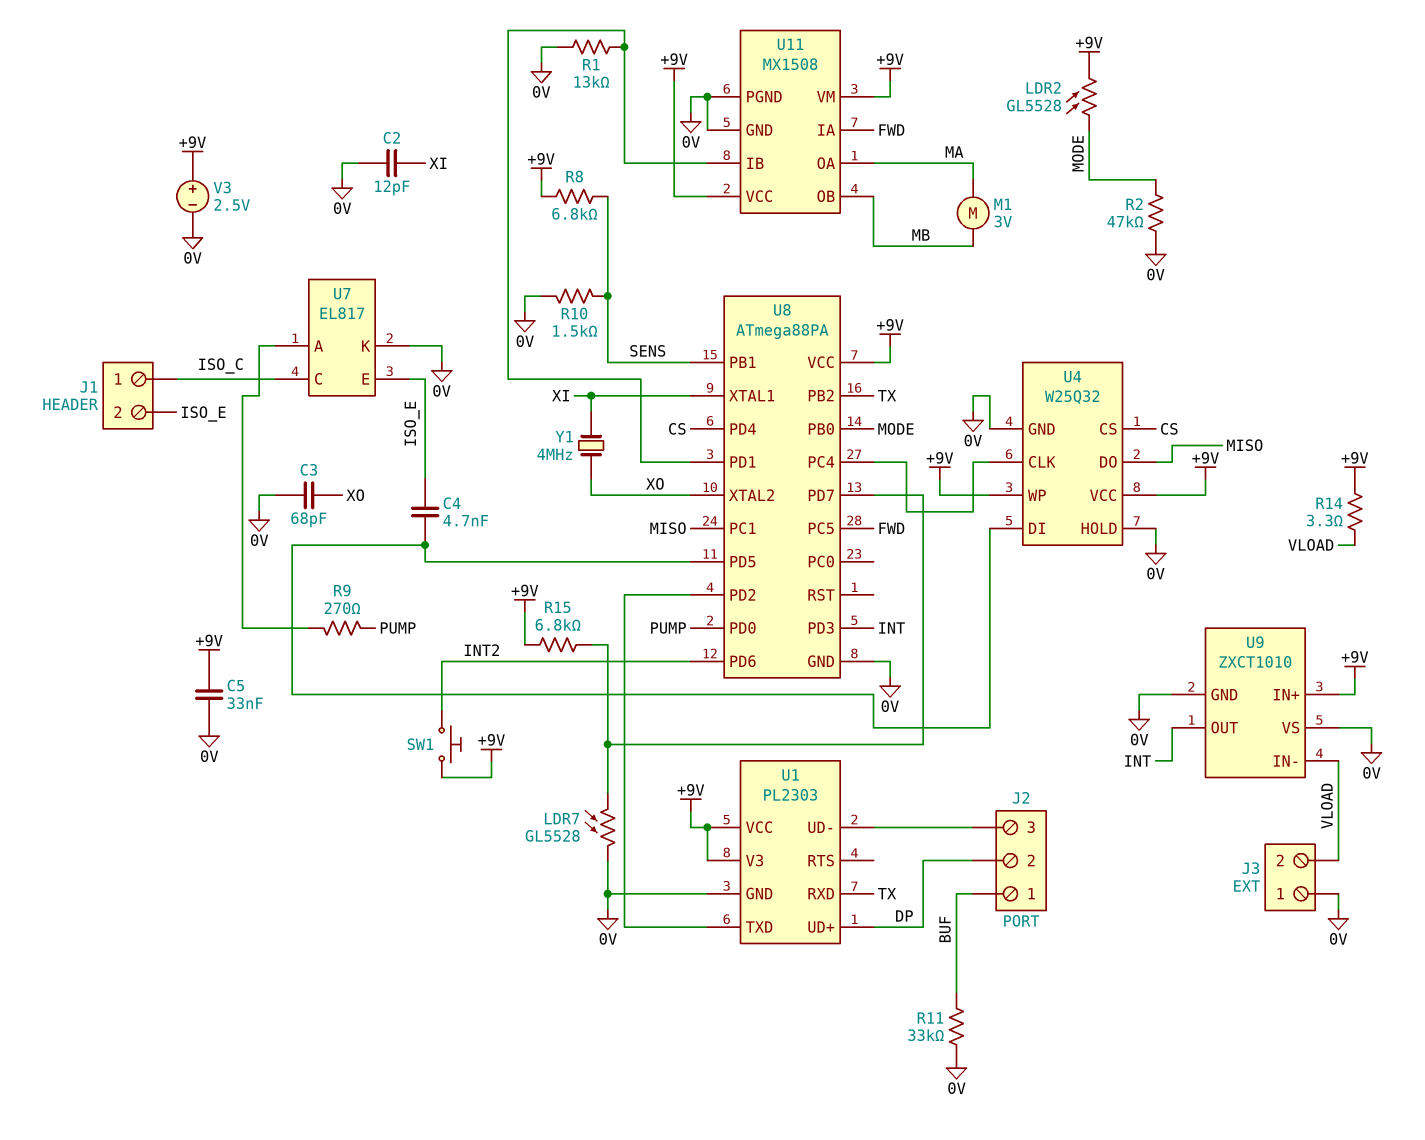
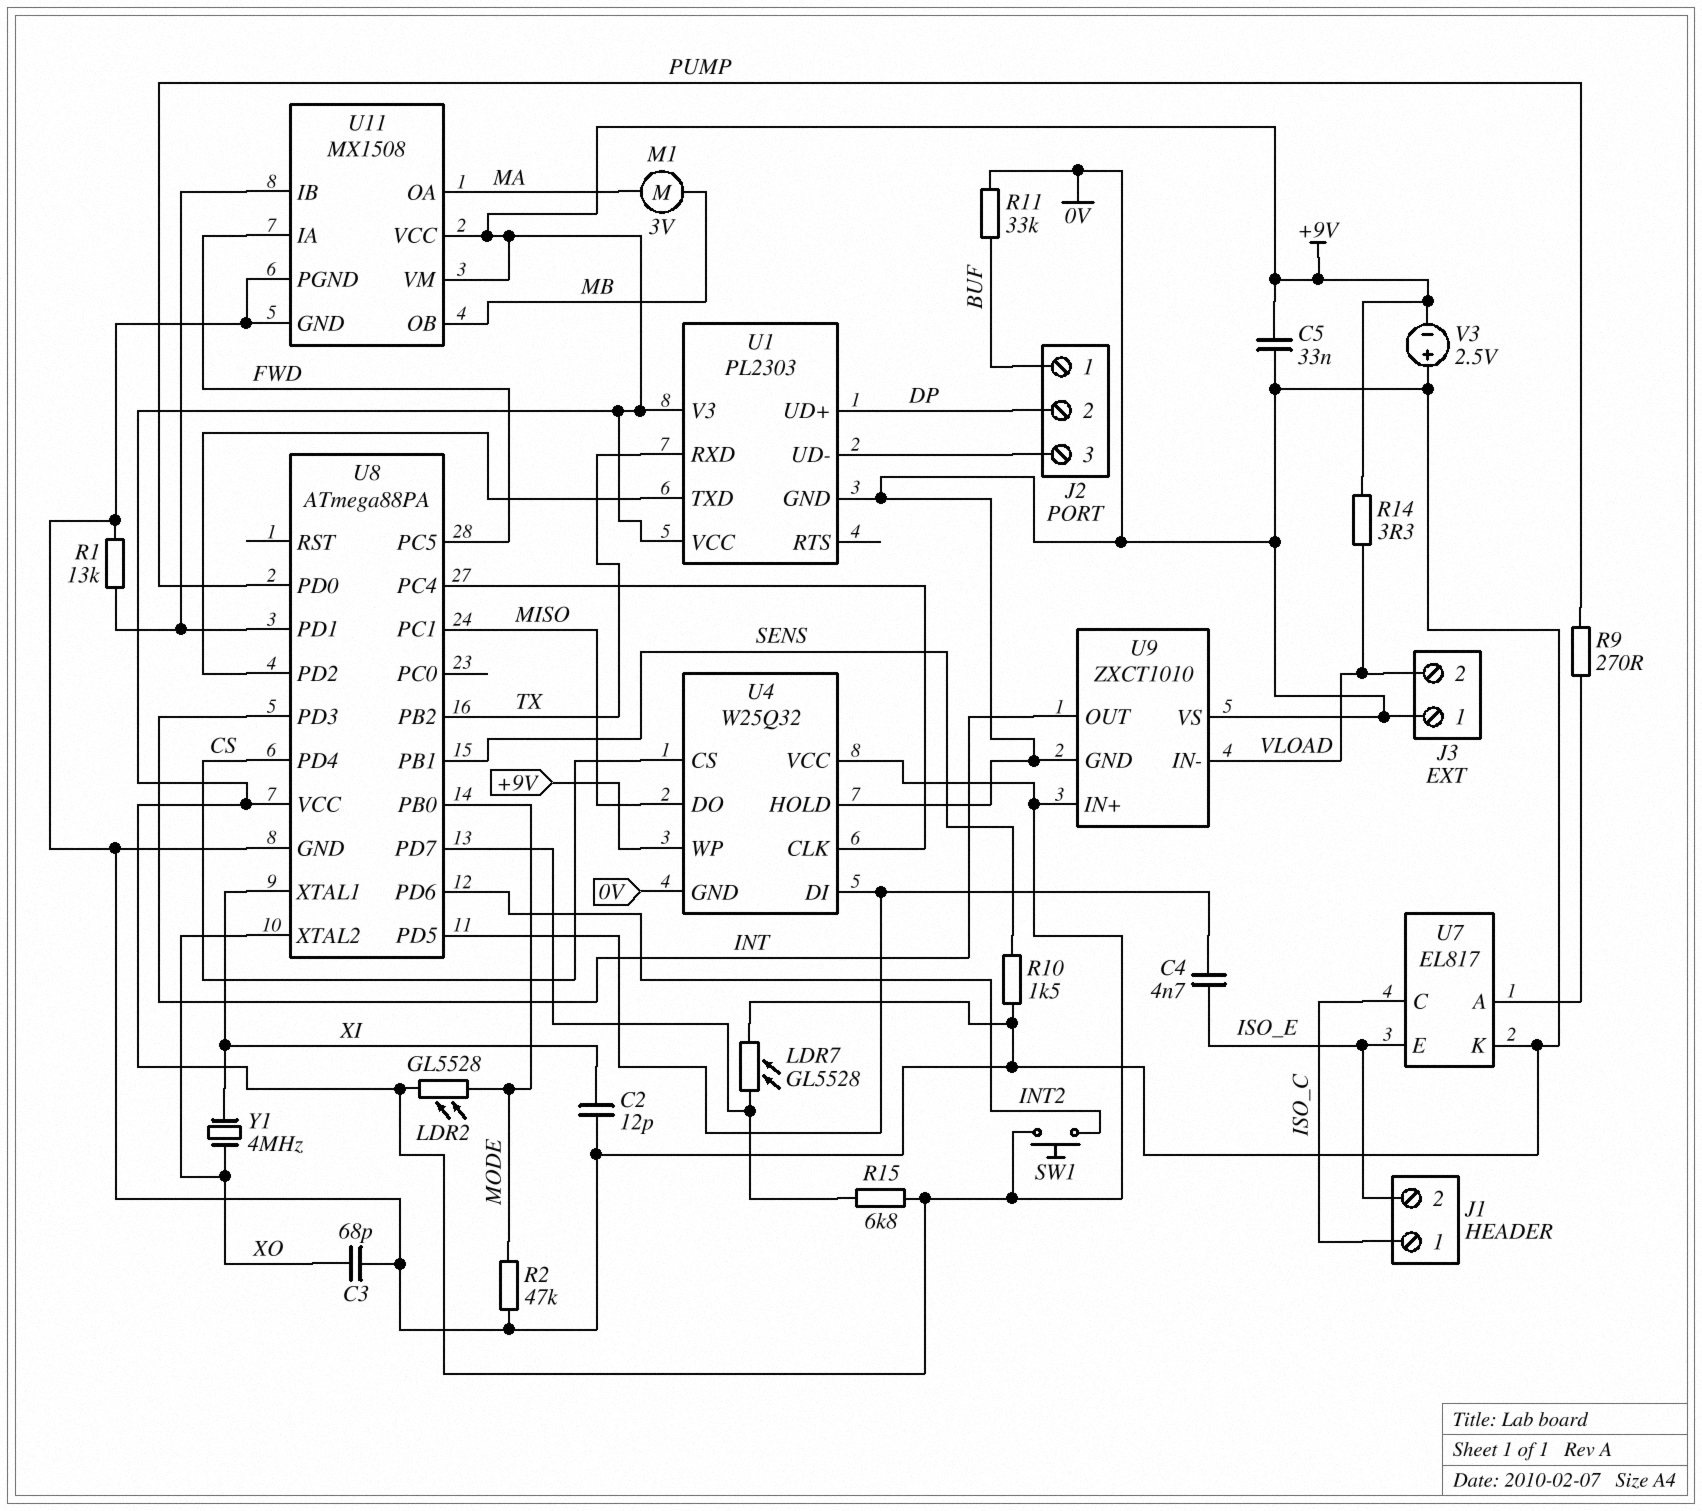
R8: 6.8k (+9V, SENS) -> none
V3: 2.5V (plus +9V, minus 0V) -> 2.5V (plus 0V, minus +9V)

